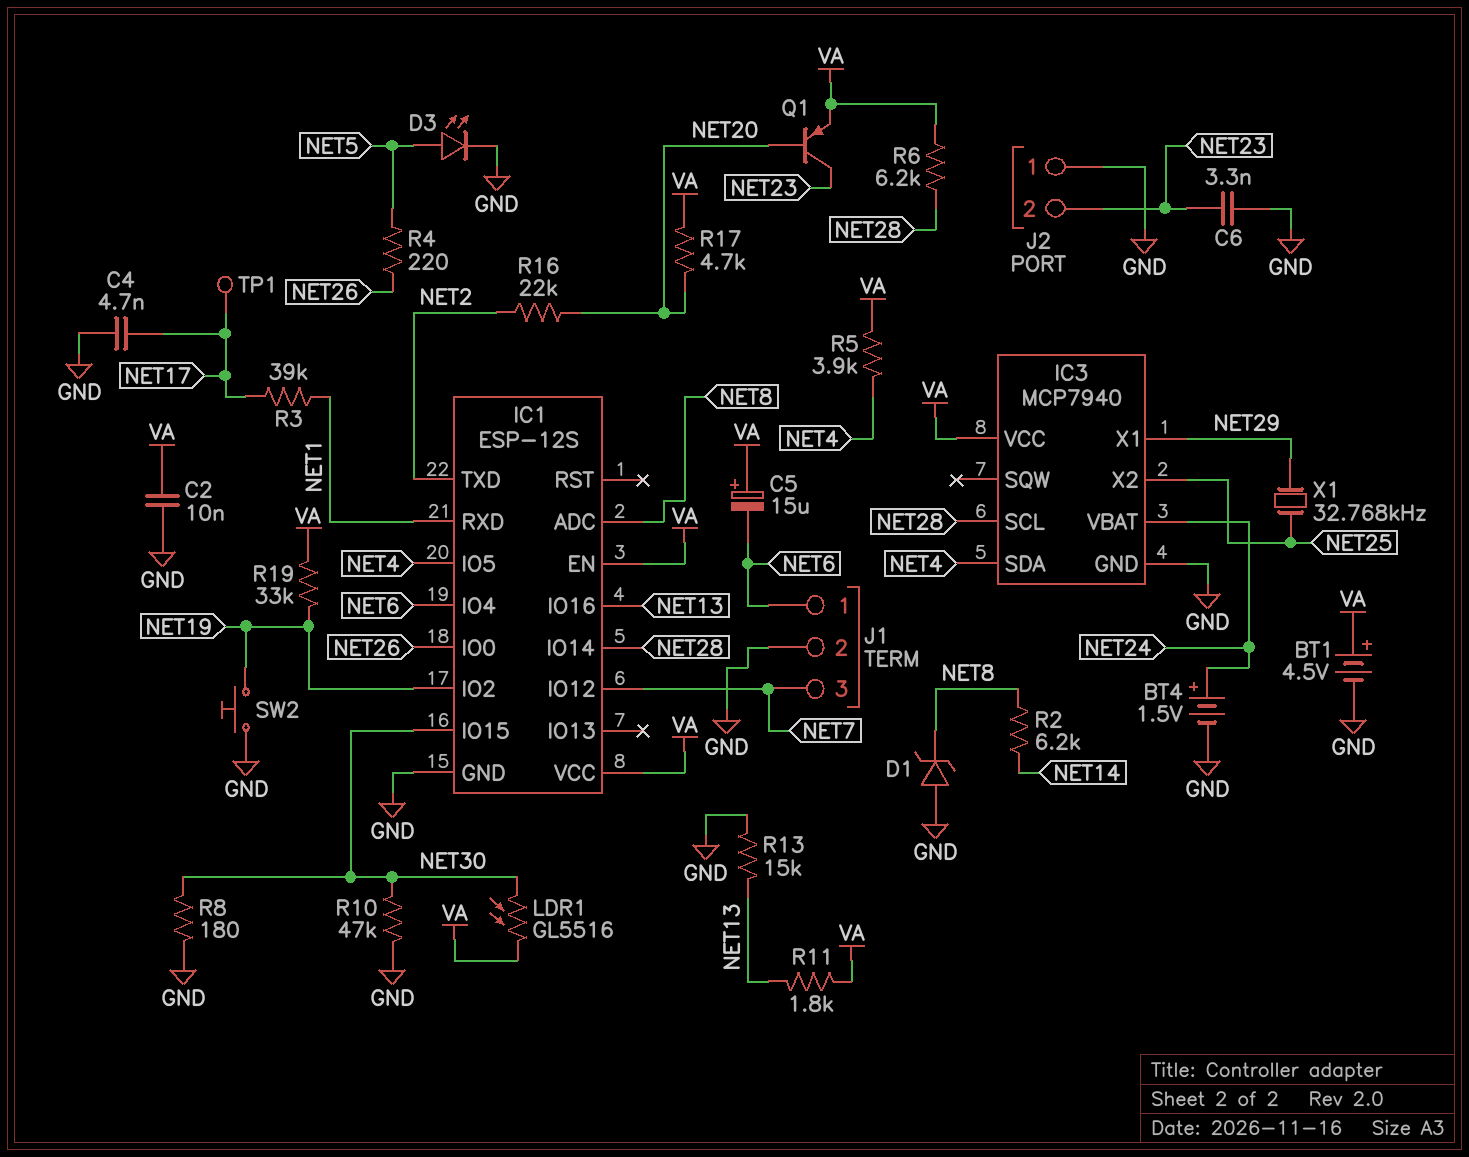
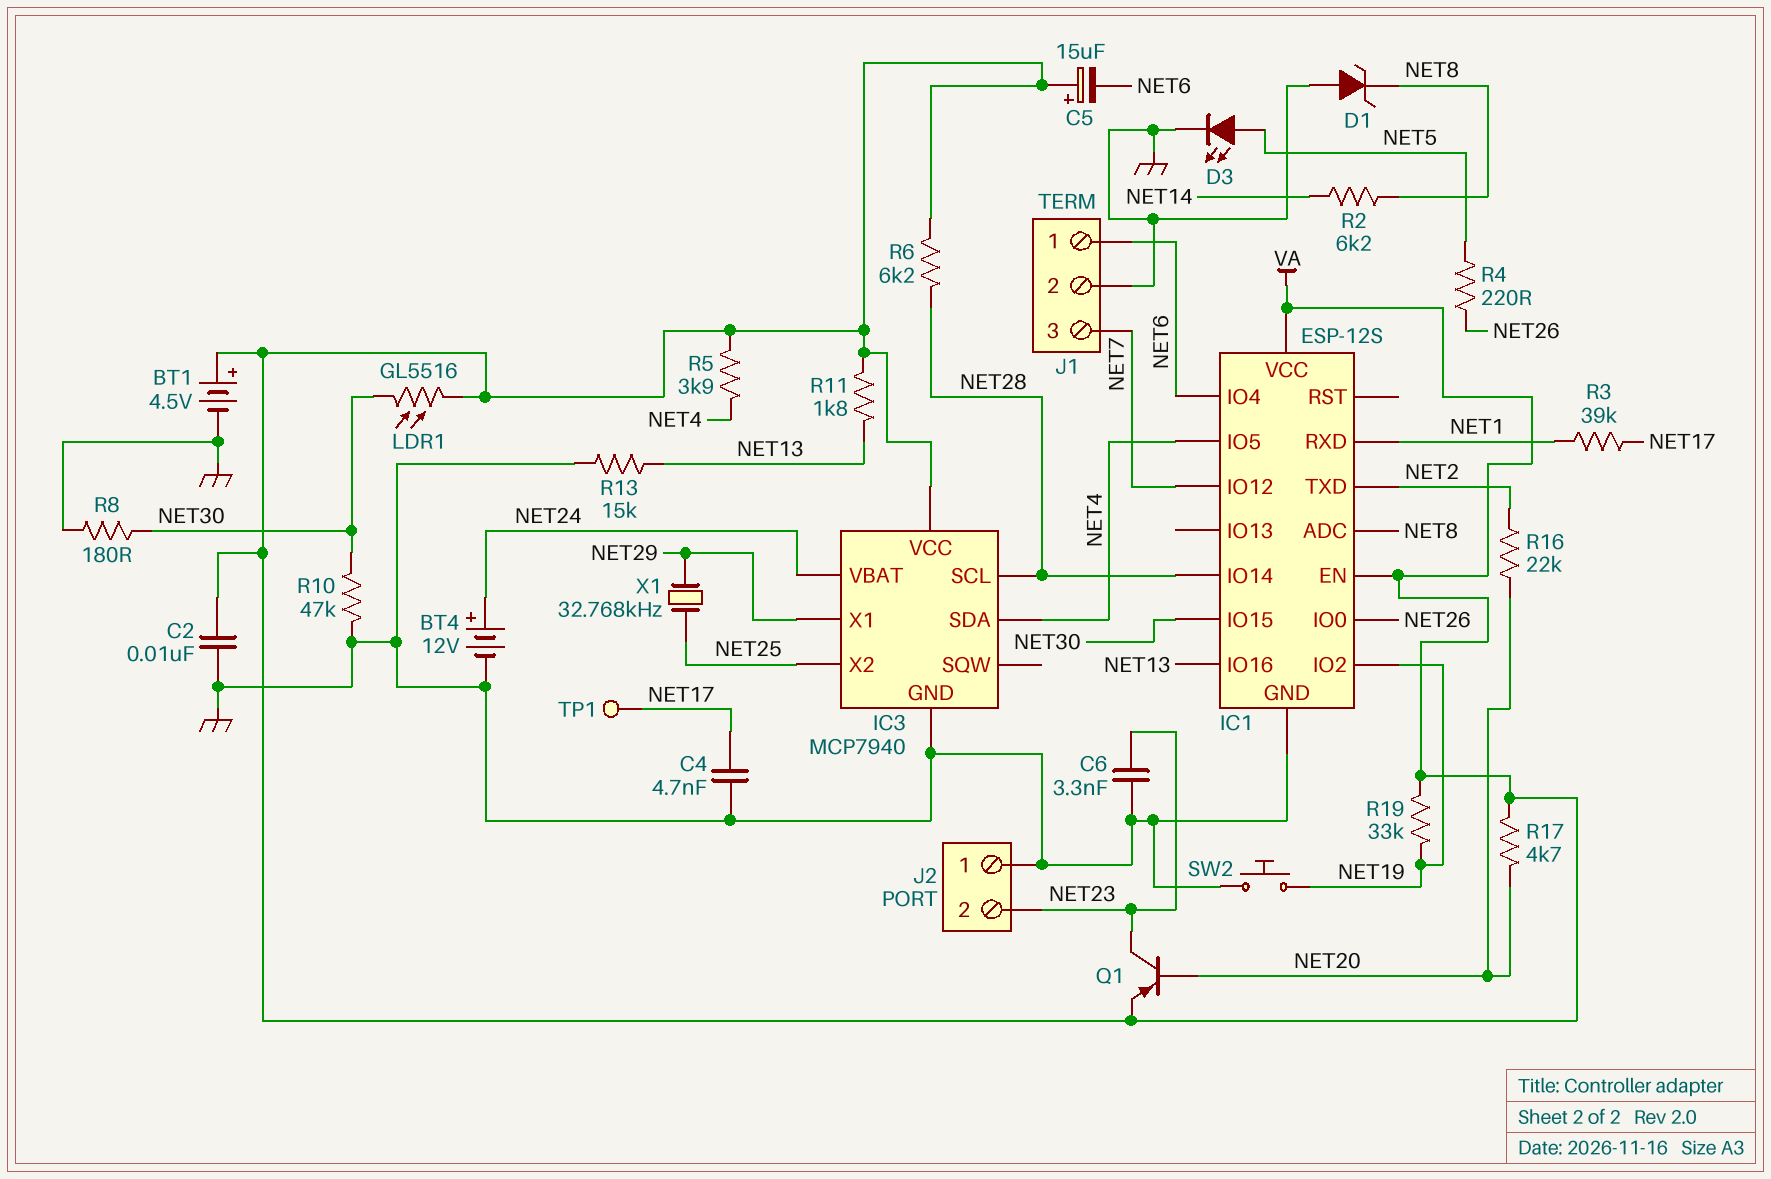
BT4: 1.5V (plus NET24, minus GND) -> 12V (plus NET24, minus GND)

